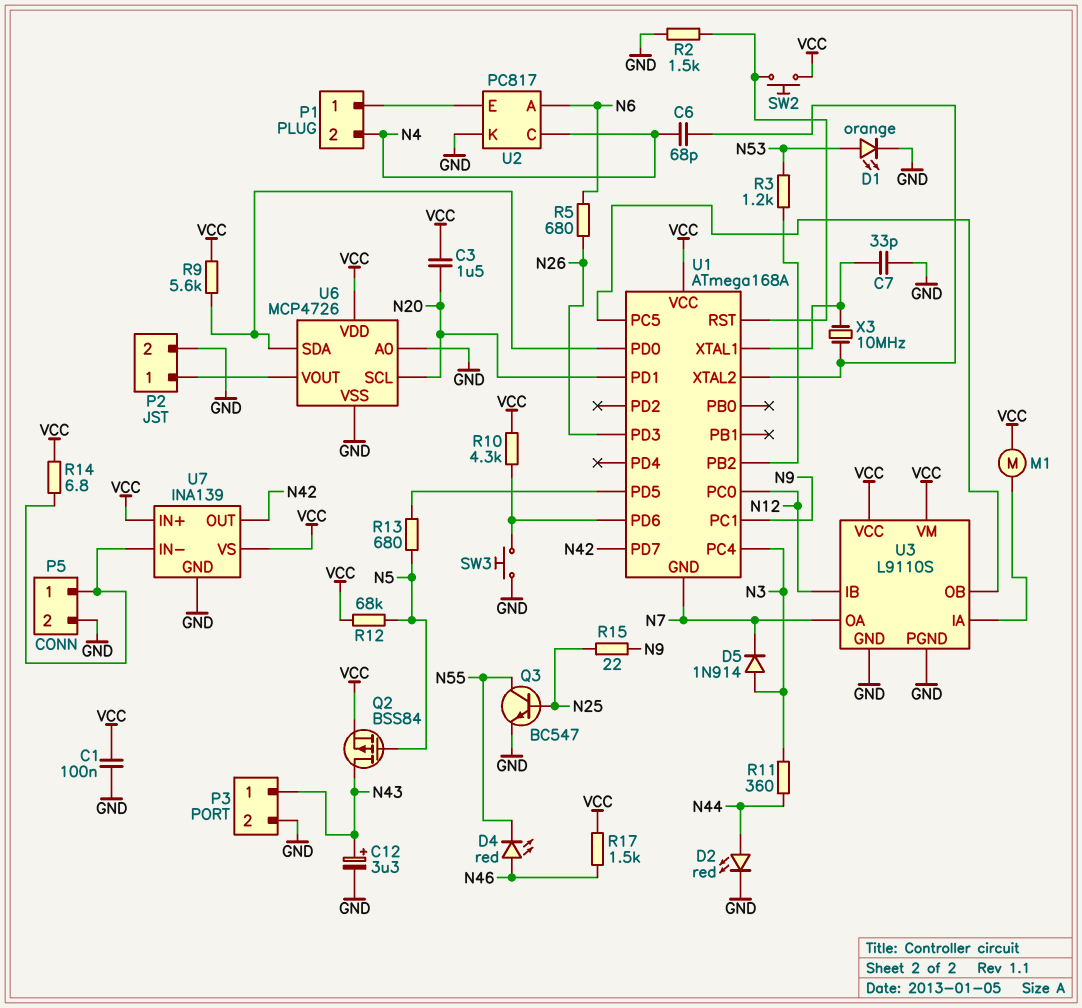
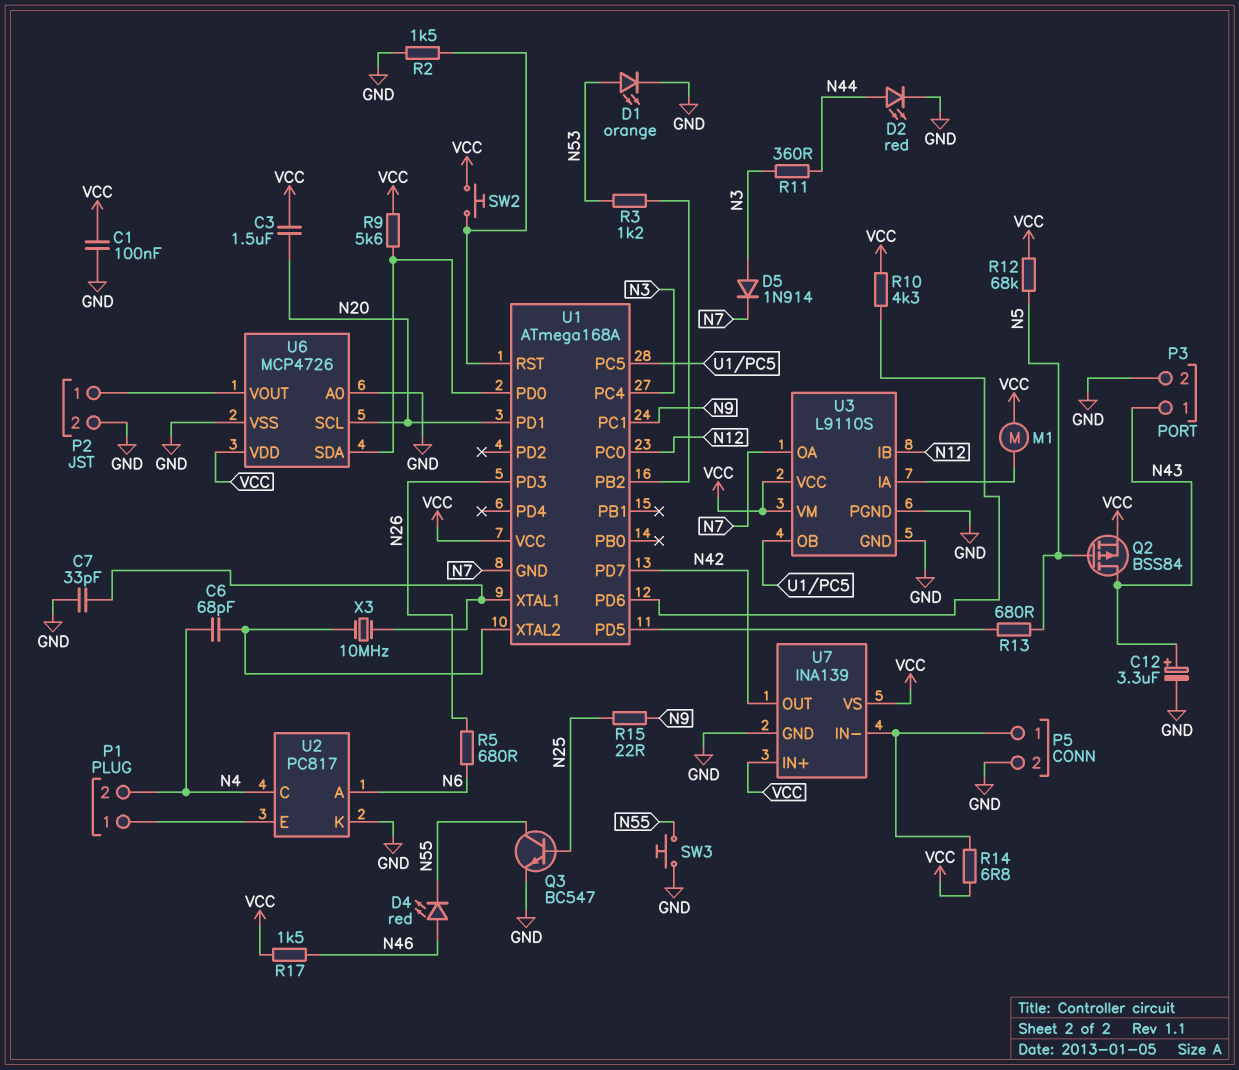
SW3: button (GND, U1/PD6) -> button (GND, N55)

